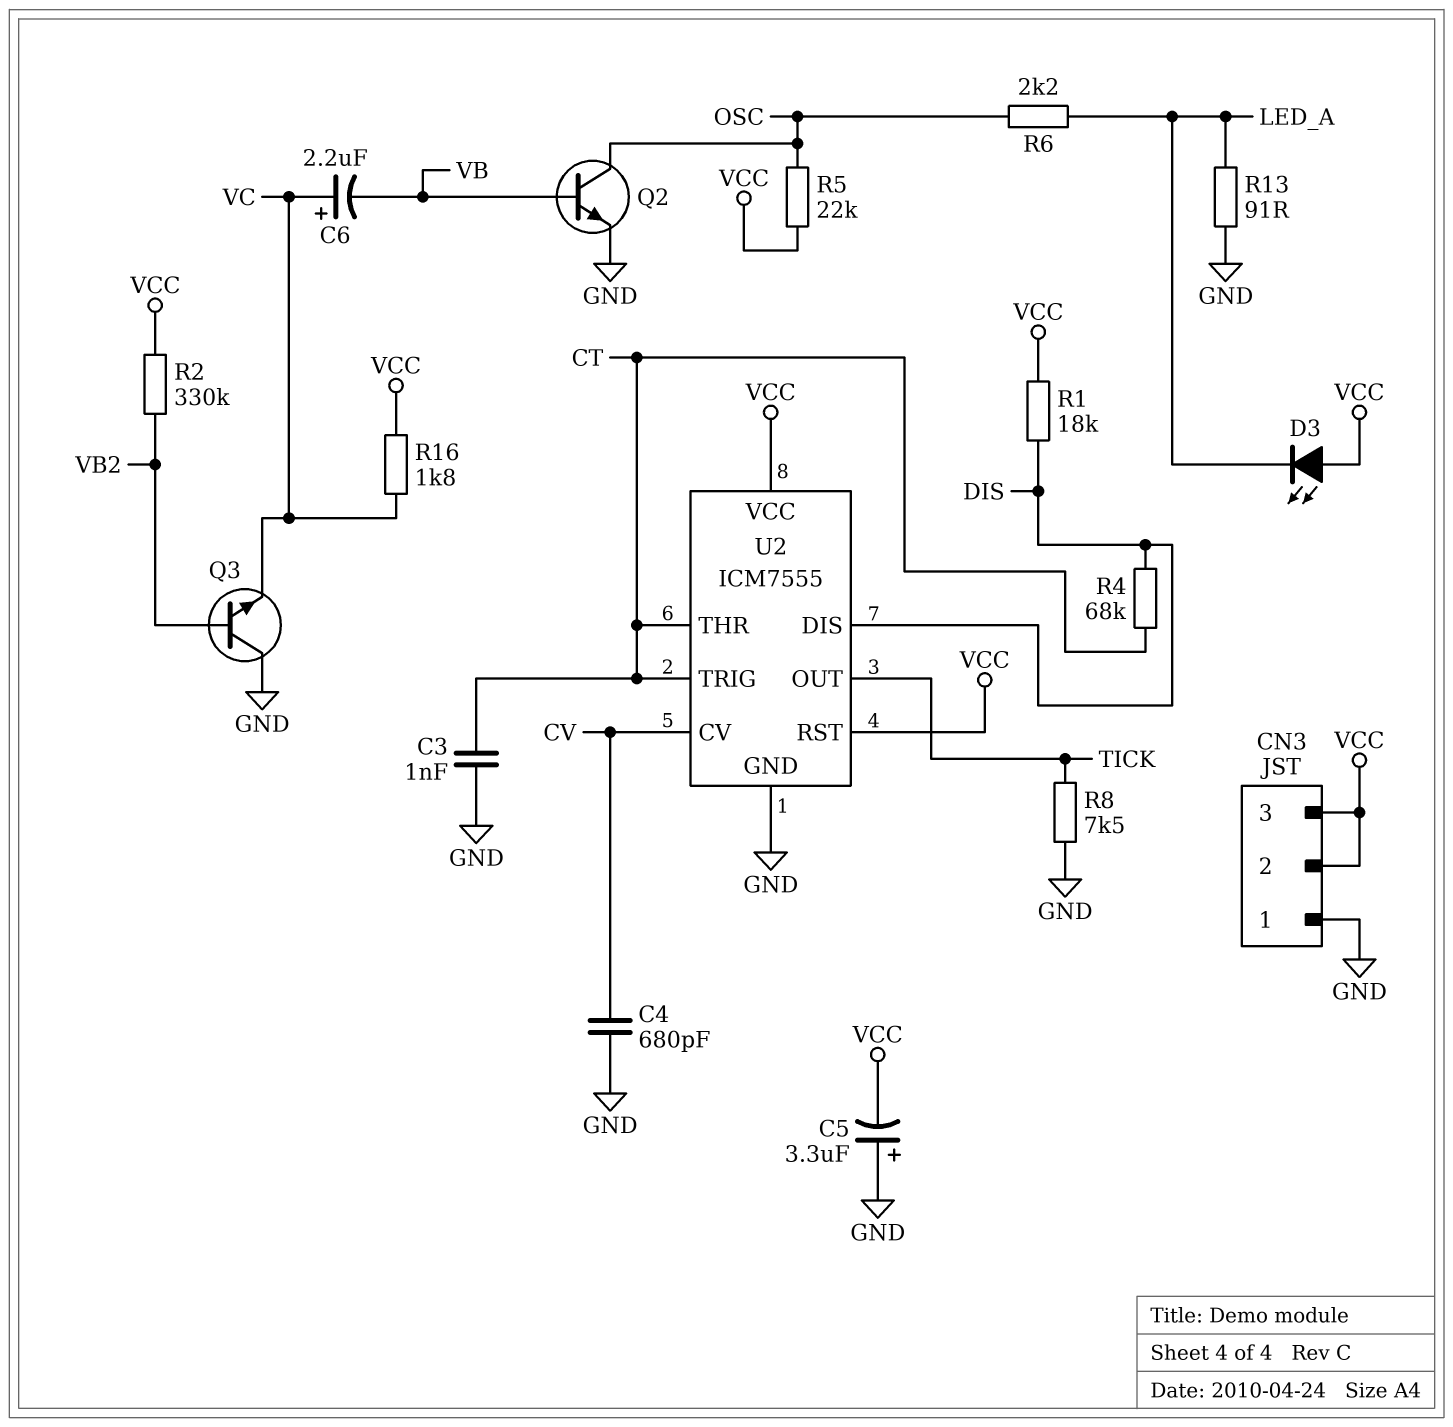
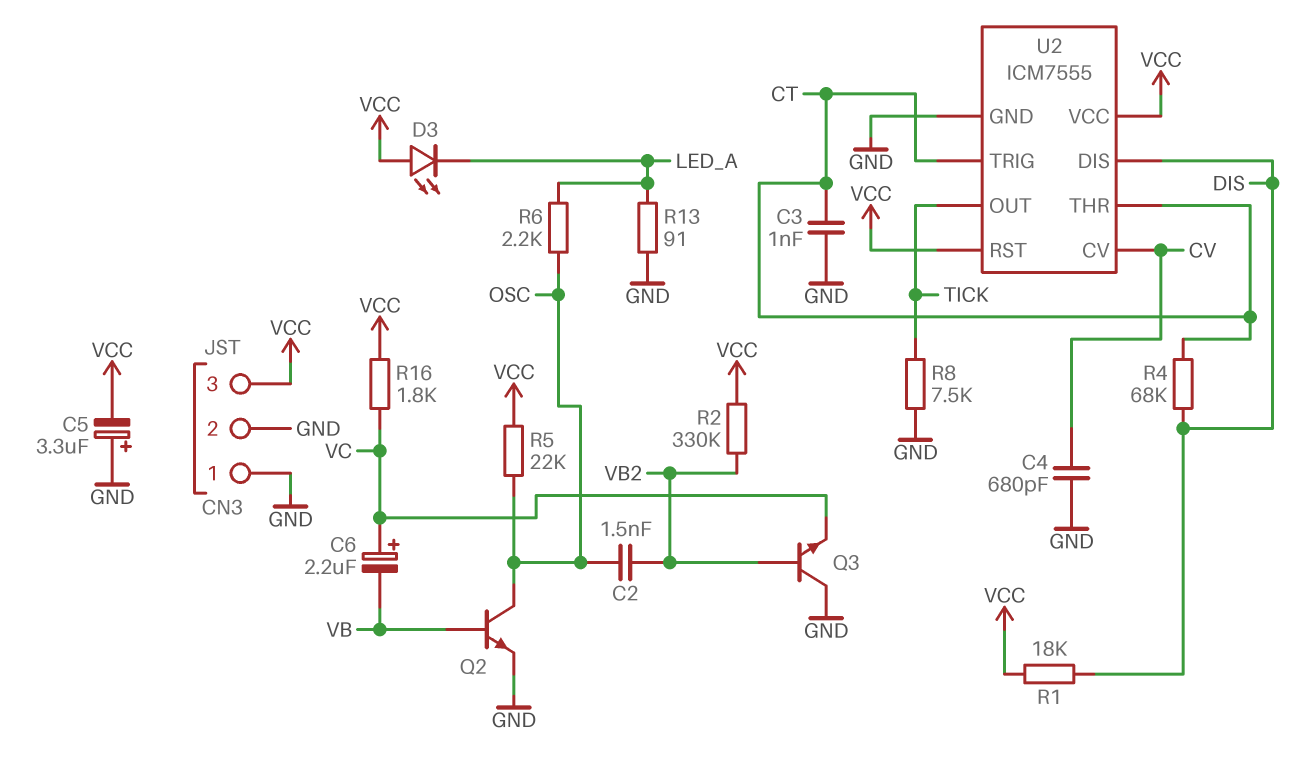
C2: none -> 1.5nF (OSC, VB2)
CN3 pin 2: VCC -> GND

